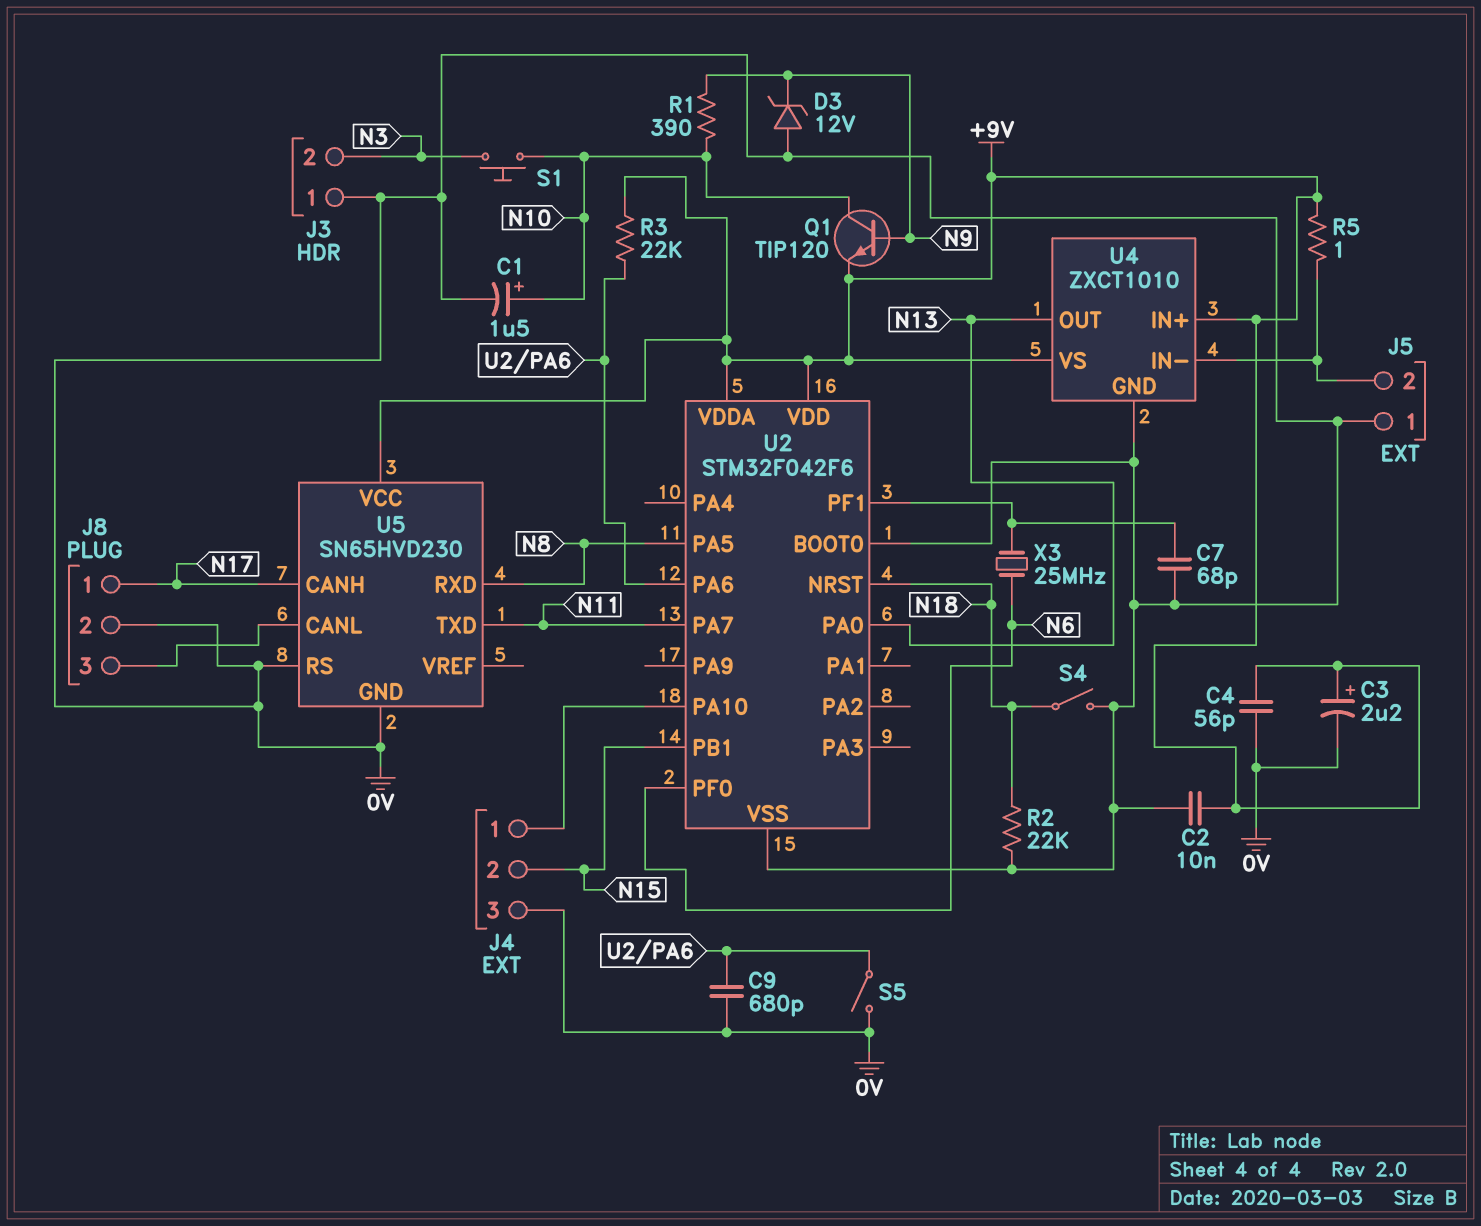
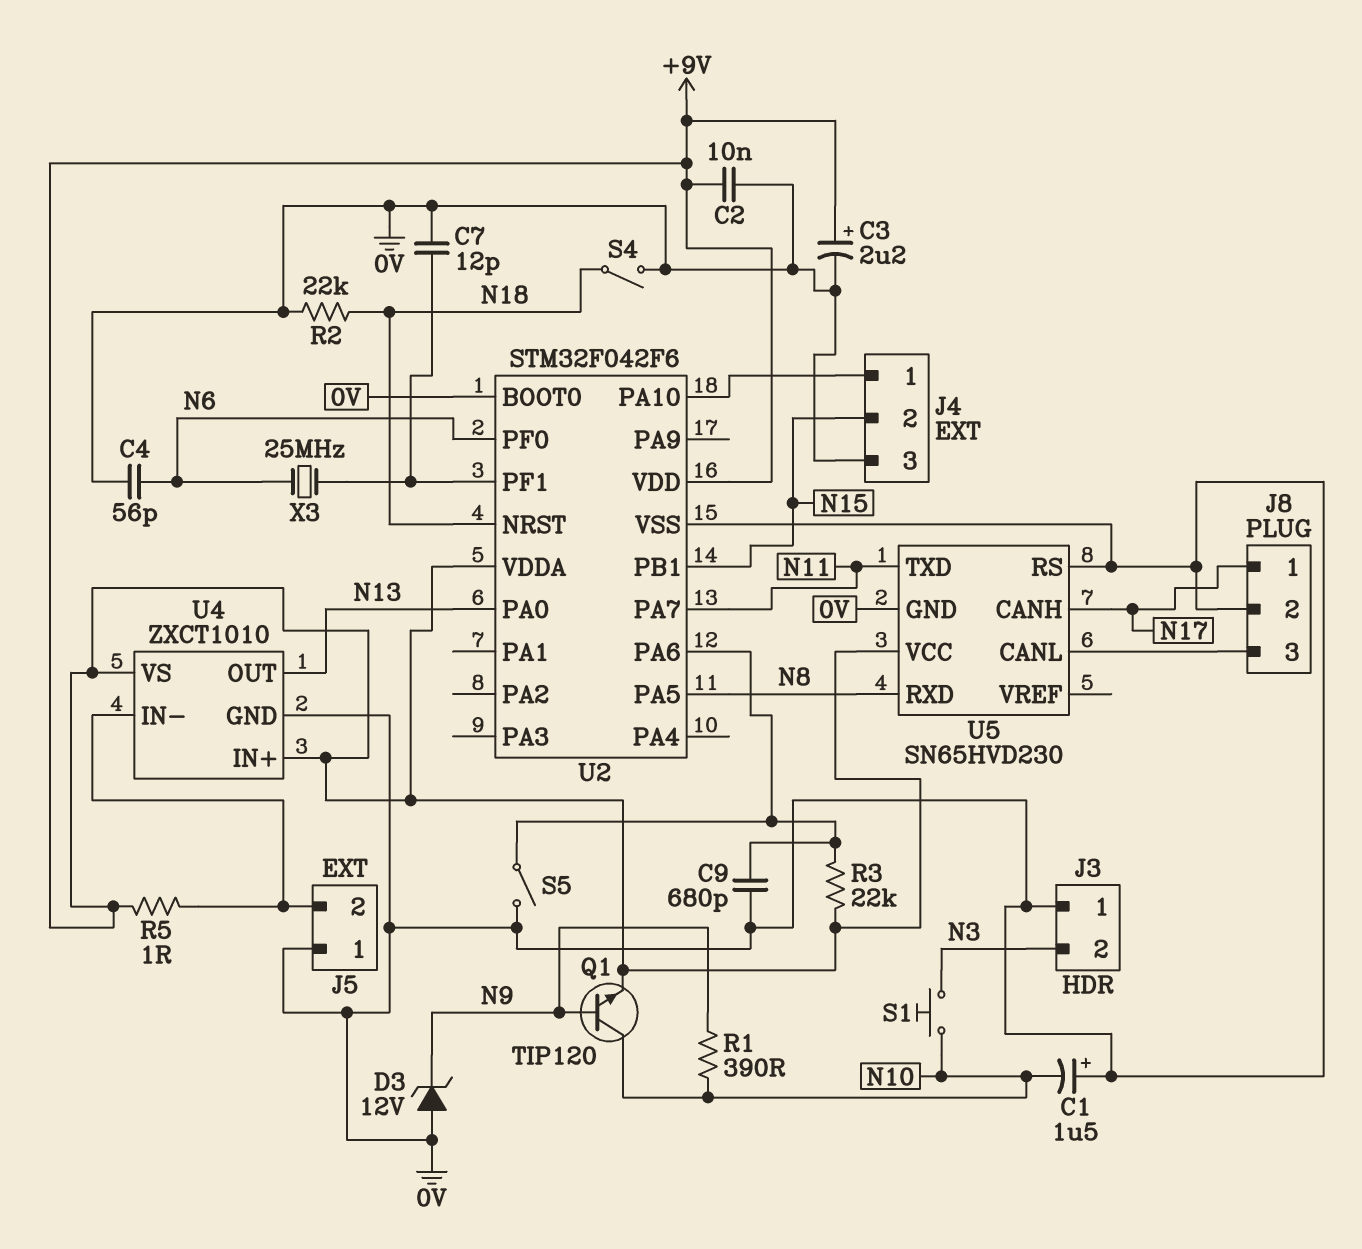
C1: 1.5uF (plus N10, minus 0V) -> 1.5uF (plus 0V, minus N10)
C4: 56pF (+9V, 0V) -> 56pF (0V, N6)
C7: 68pF (0V, U2/PF1) -> 12pF (0V, U2/PF1)

